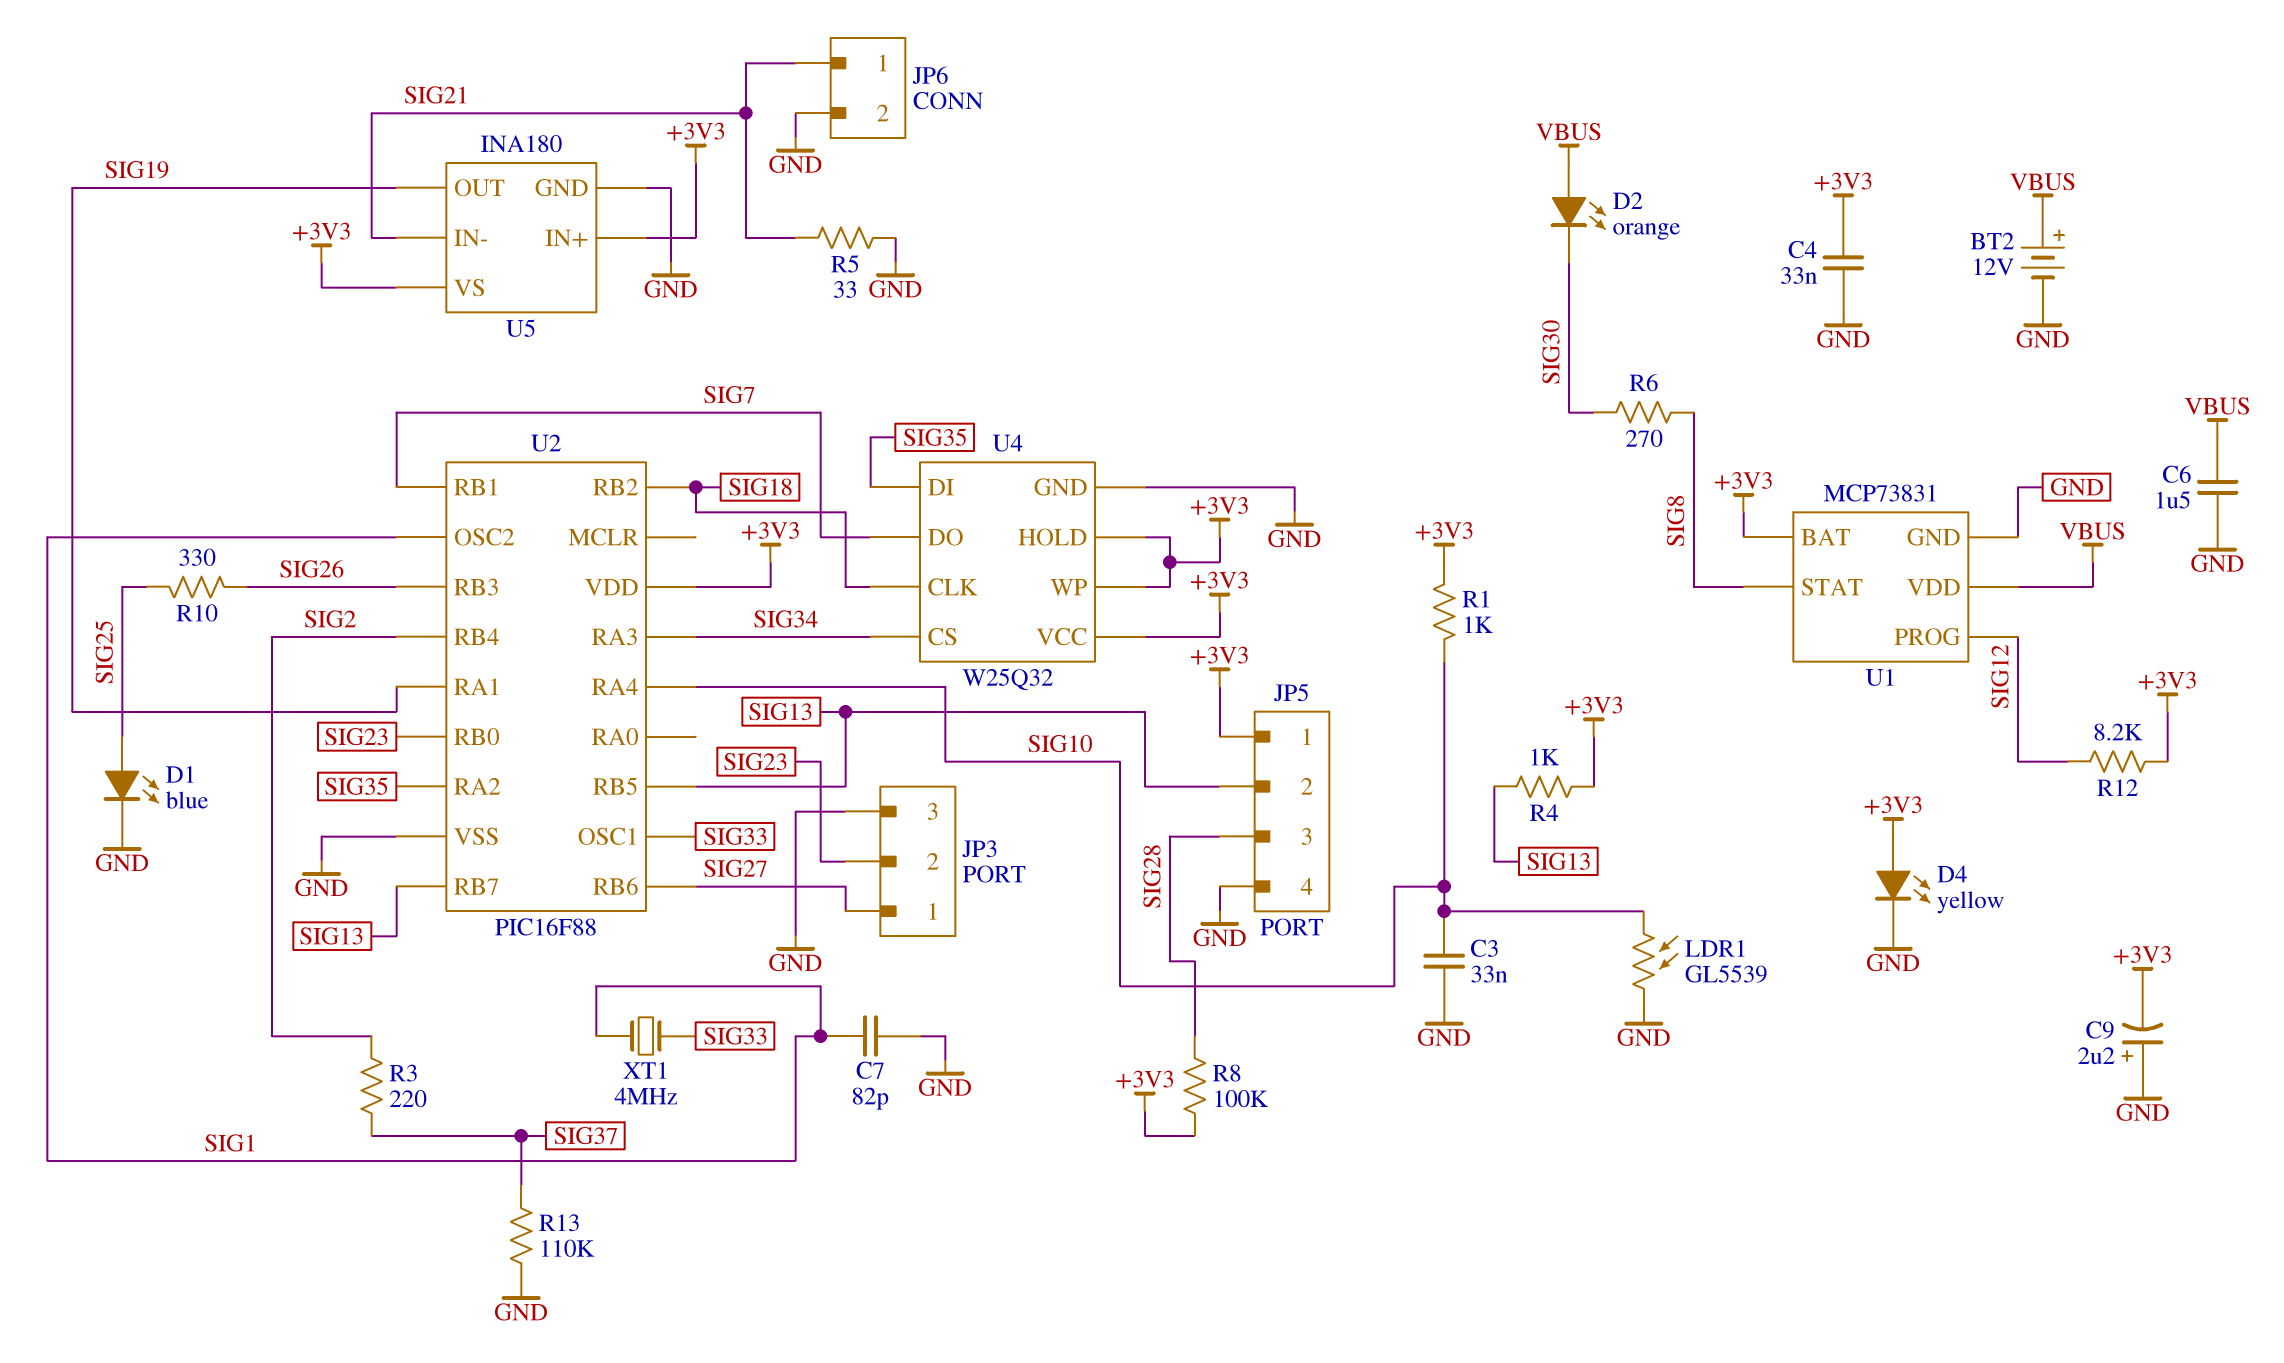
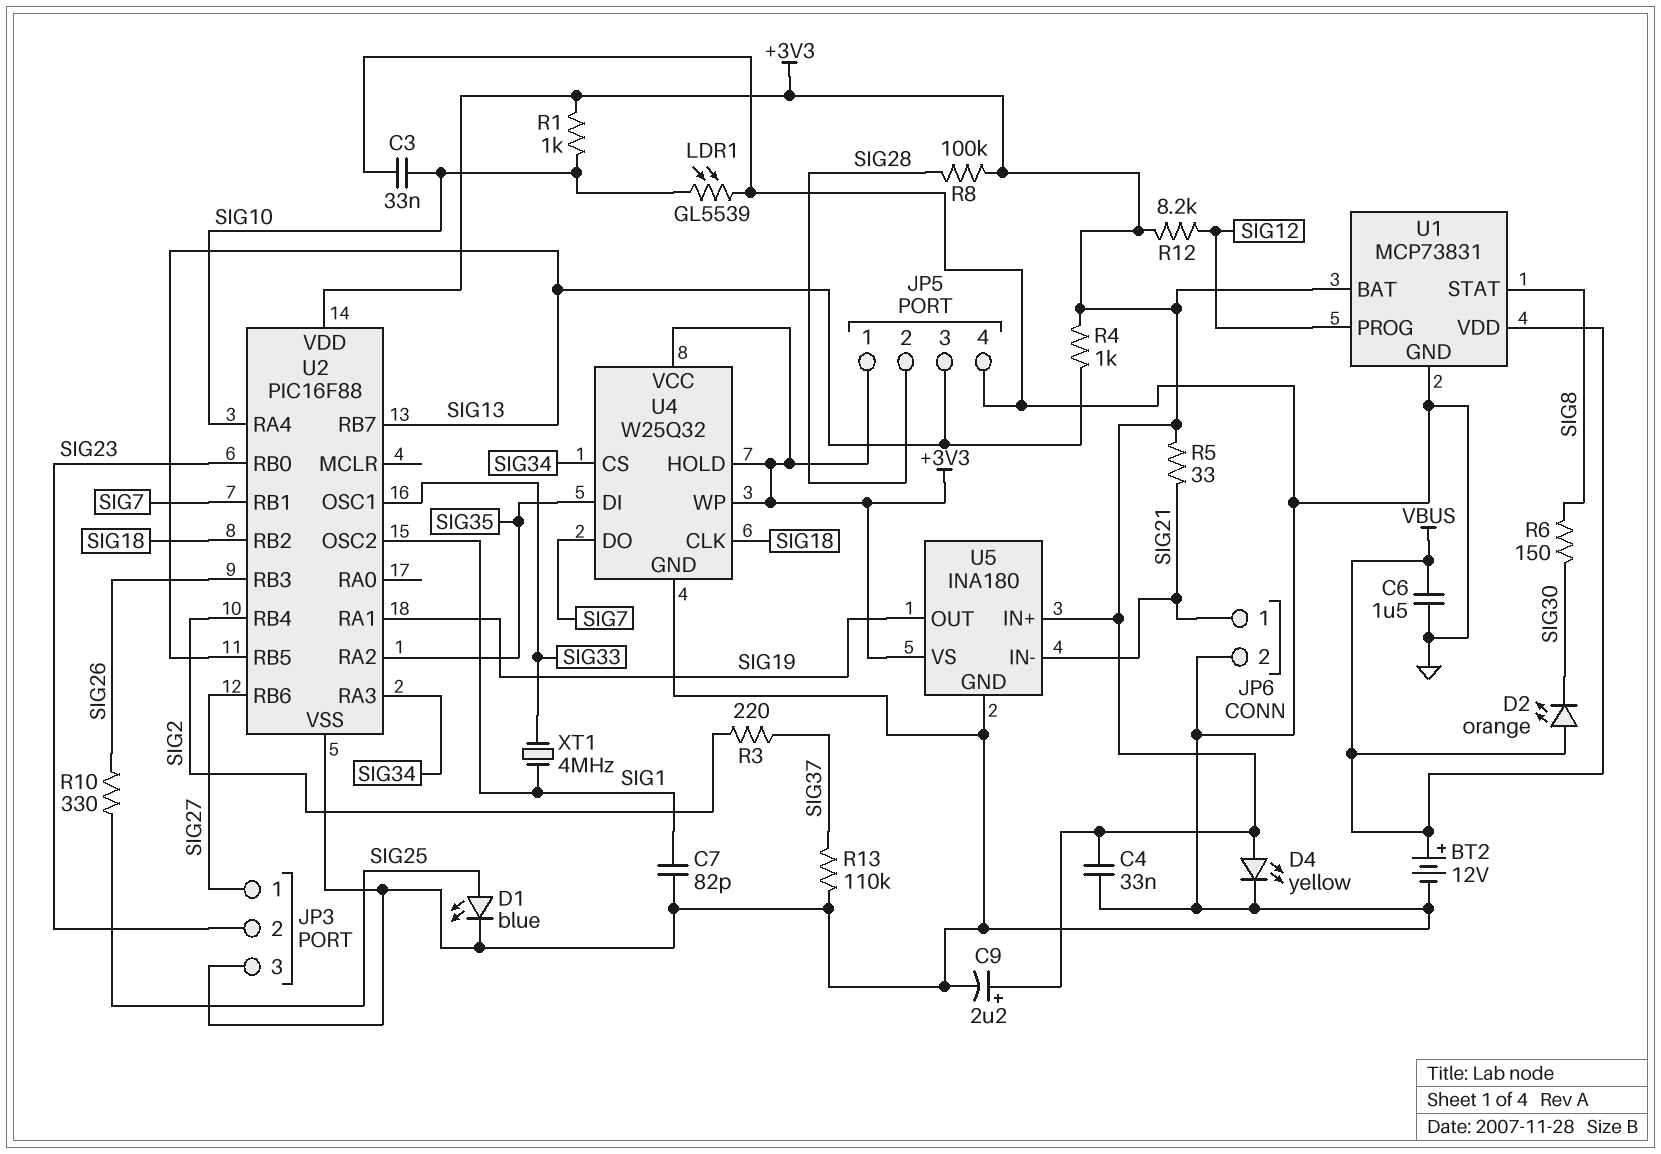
C9: 2.2uF (plus GND, minus +3V3) -> 2.2uF (plus +3V3, minus GND)
JP5 pin 2: SIG13 -> SIG28
JP5 pin 3: SIG28 -> SIG13
R5: 33 (GND, SIG21) -> 33 (+3V3, SIG21)
R6: 270 (SIG8, SIG30) -> 150 (SIG8, SIG30)

